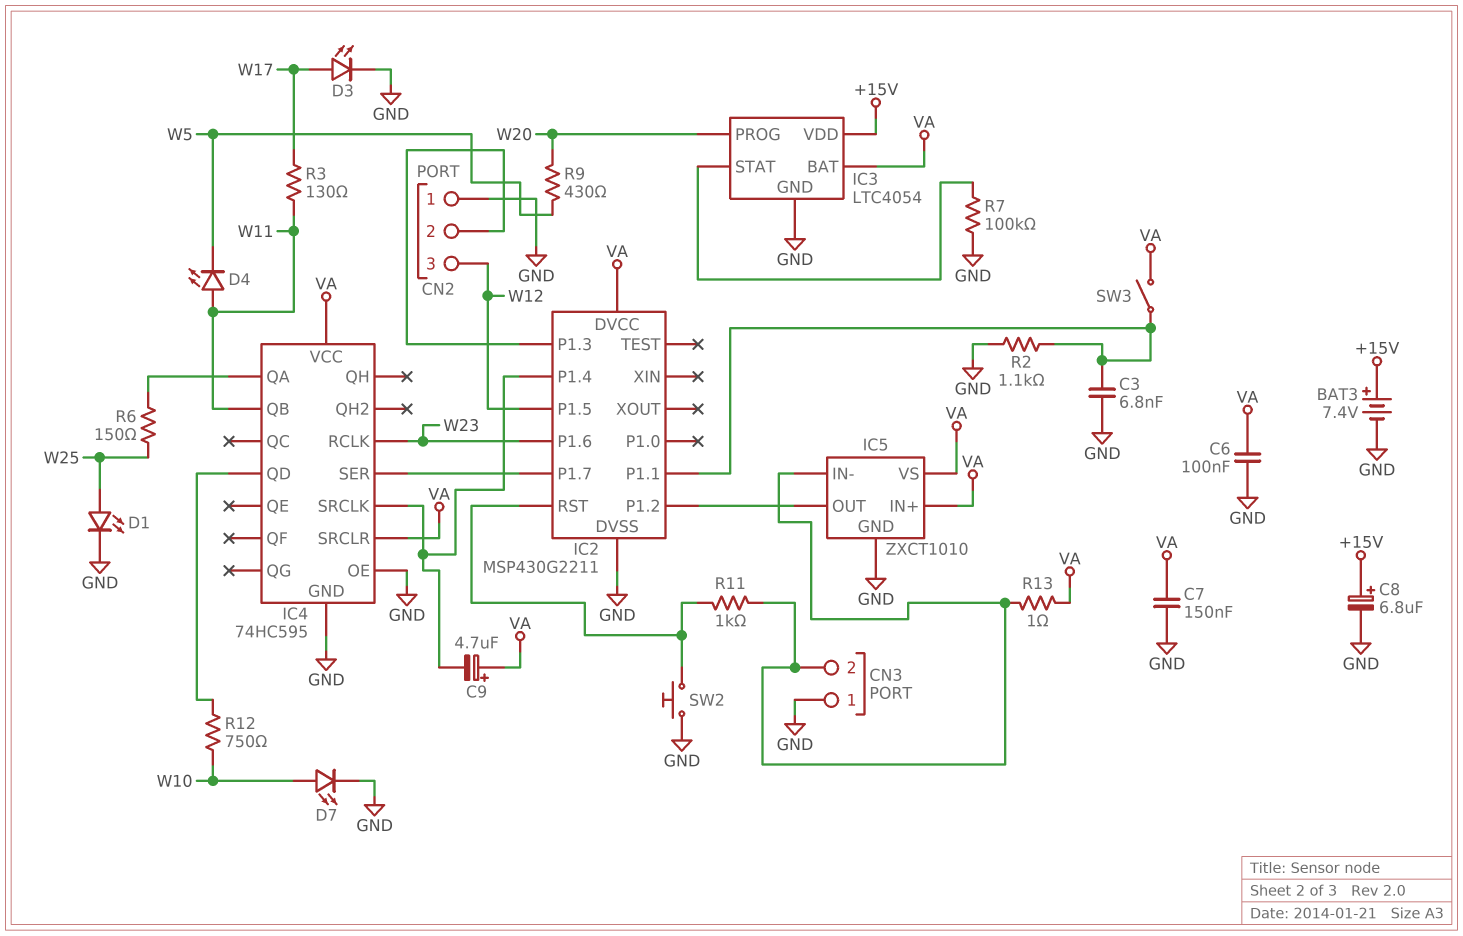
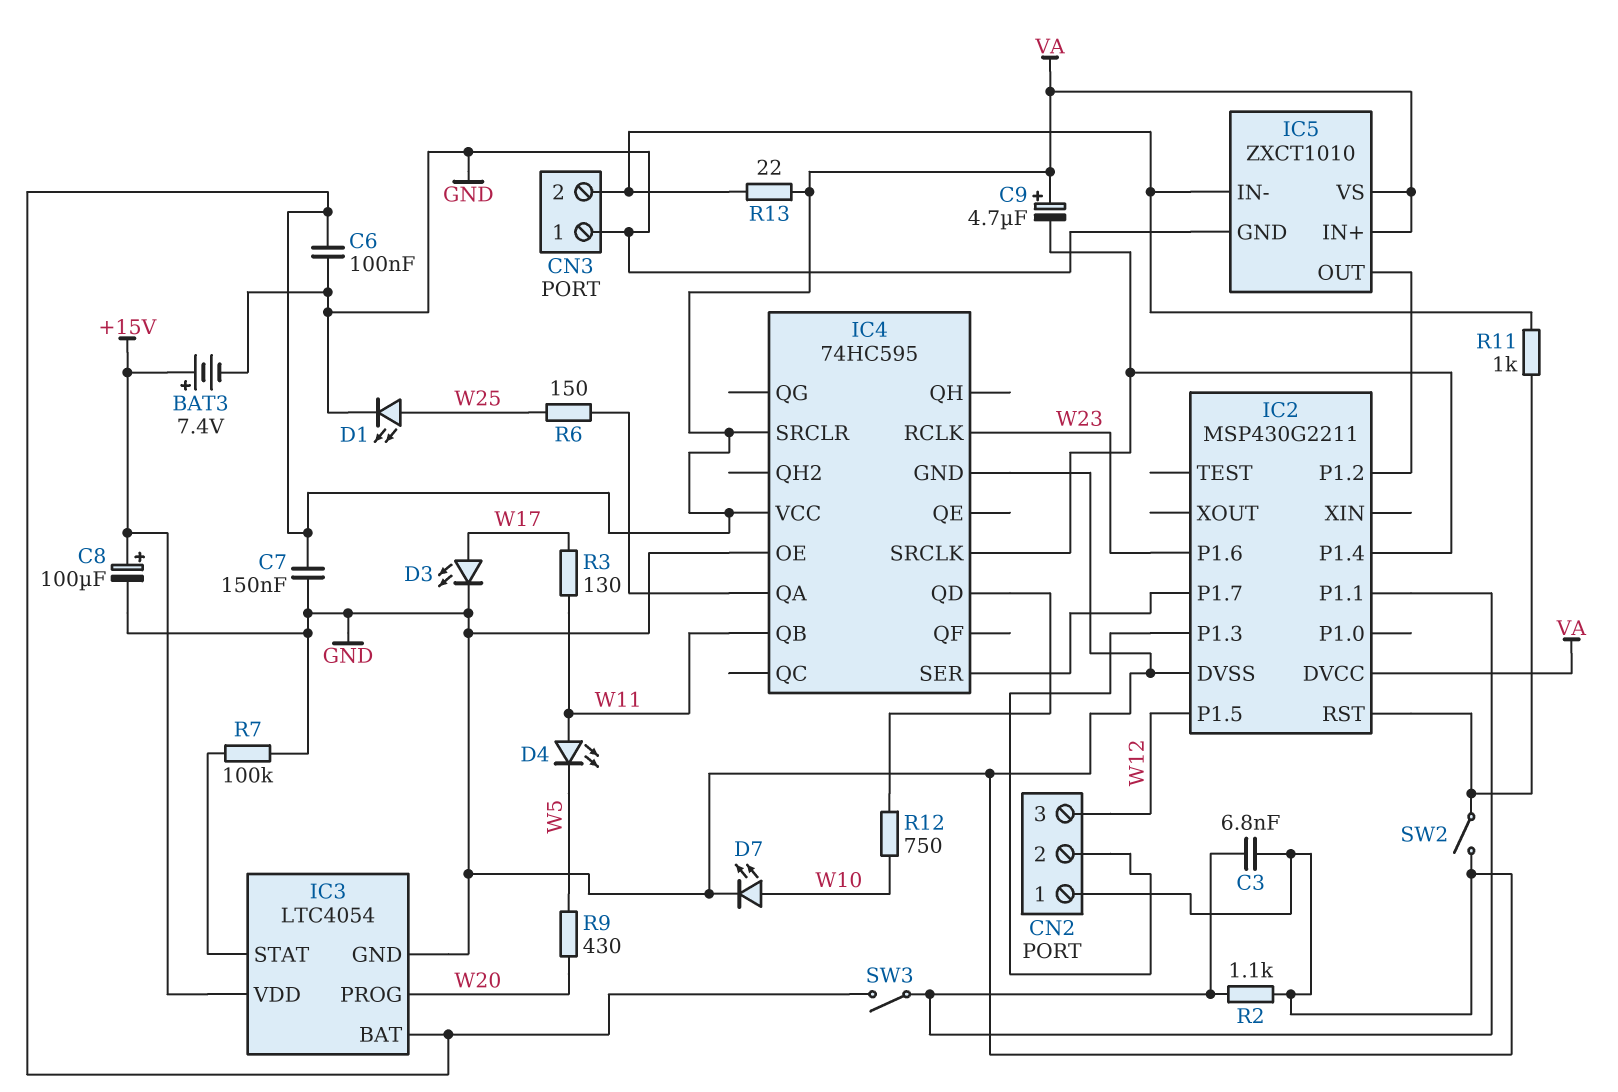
C8: 6.8uF (plus +15V, minus GND) -> 100uF (plus +15V, minus GND)
R13: 1 (CN3/2, VA) -> 22 (CN3/2, VA)
SW2: button (GND, IC2/RST) -> switch (GND, IC2/RST)

